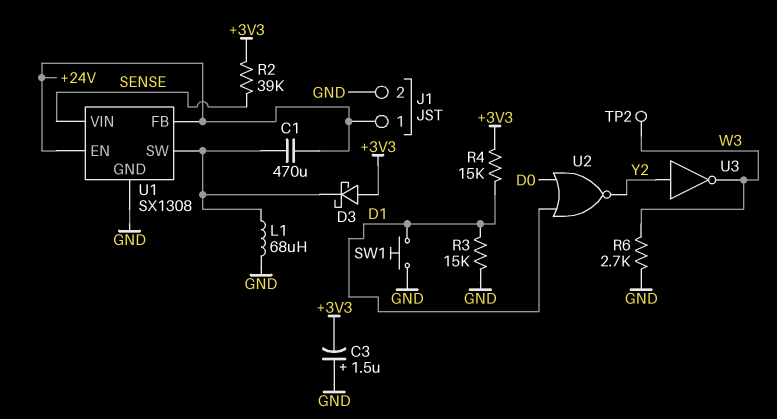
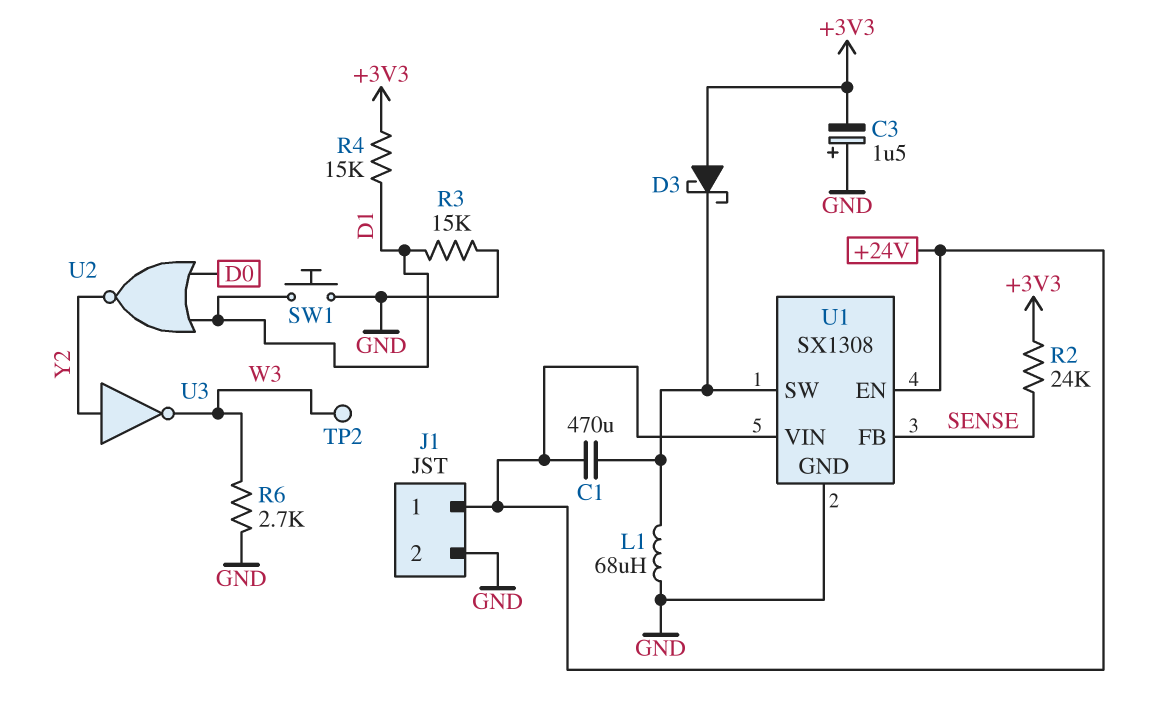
R2: 39k (+3V3, SENSE) -> 24k (+3V3, SENSE)
U1 pin FB: +24V -> SENSE
U1 pin VIN: SENSE -> +24V

